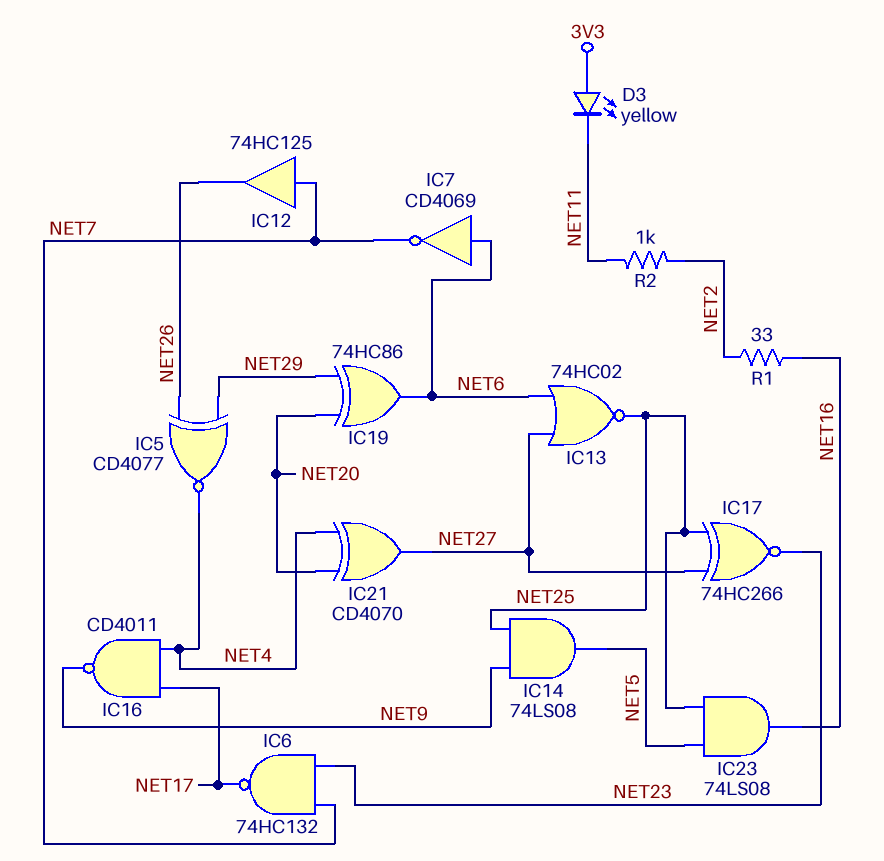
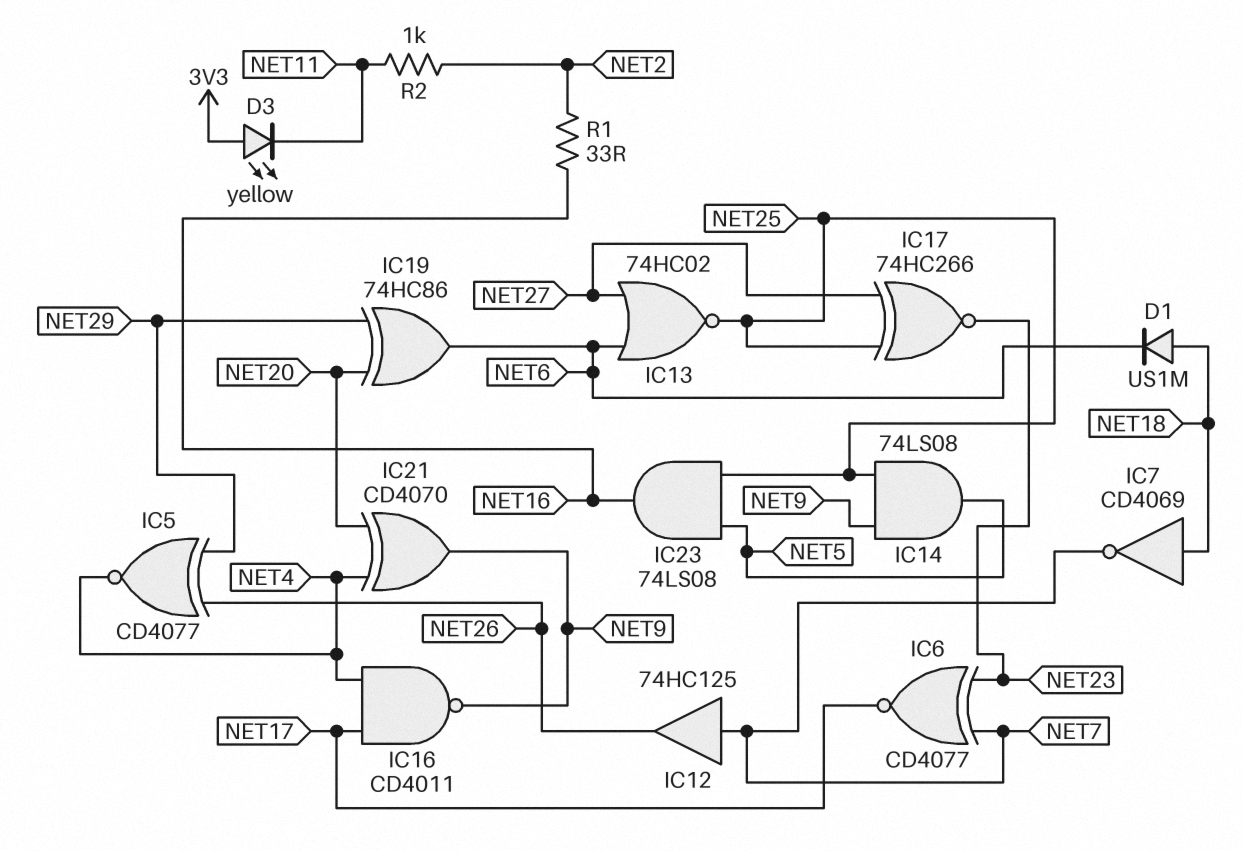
D1: none -> diode US1M (A NET18, K NET6)
IC6: NAND 74HC132 (in NET7, in NET23, out NET17) -> XNOR CD4077 (in NET7, in NET23, out NET17)
IC7: NOT CD4069 (in NET6, out NET7) -> NOT CD4069 (in NET18, out NET7)
IC21: XOR CD4070 (in NET4, in NET20, out NET27) -> XOR CD4070 (in NET4, in NET20, out NET9)

